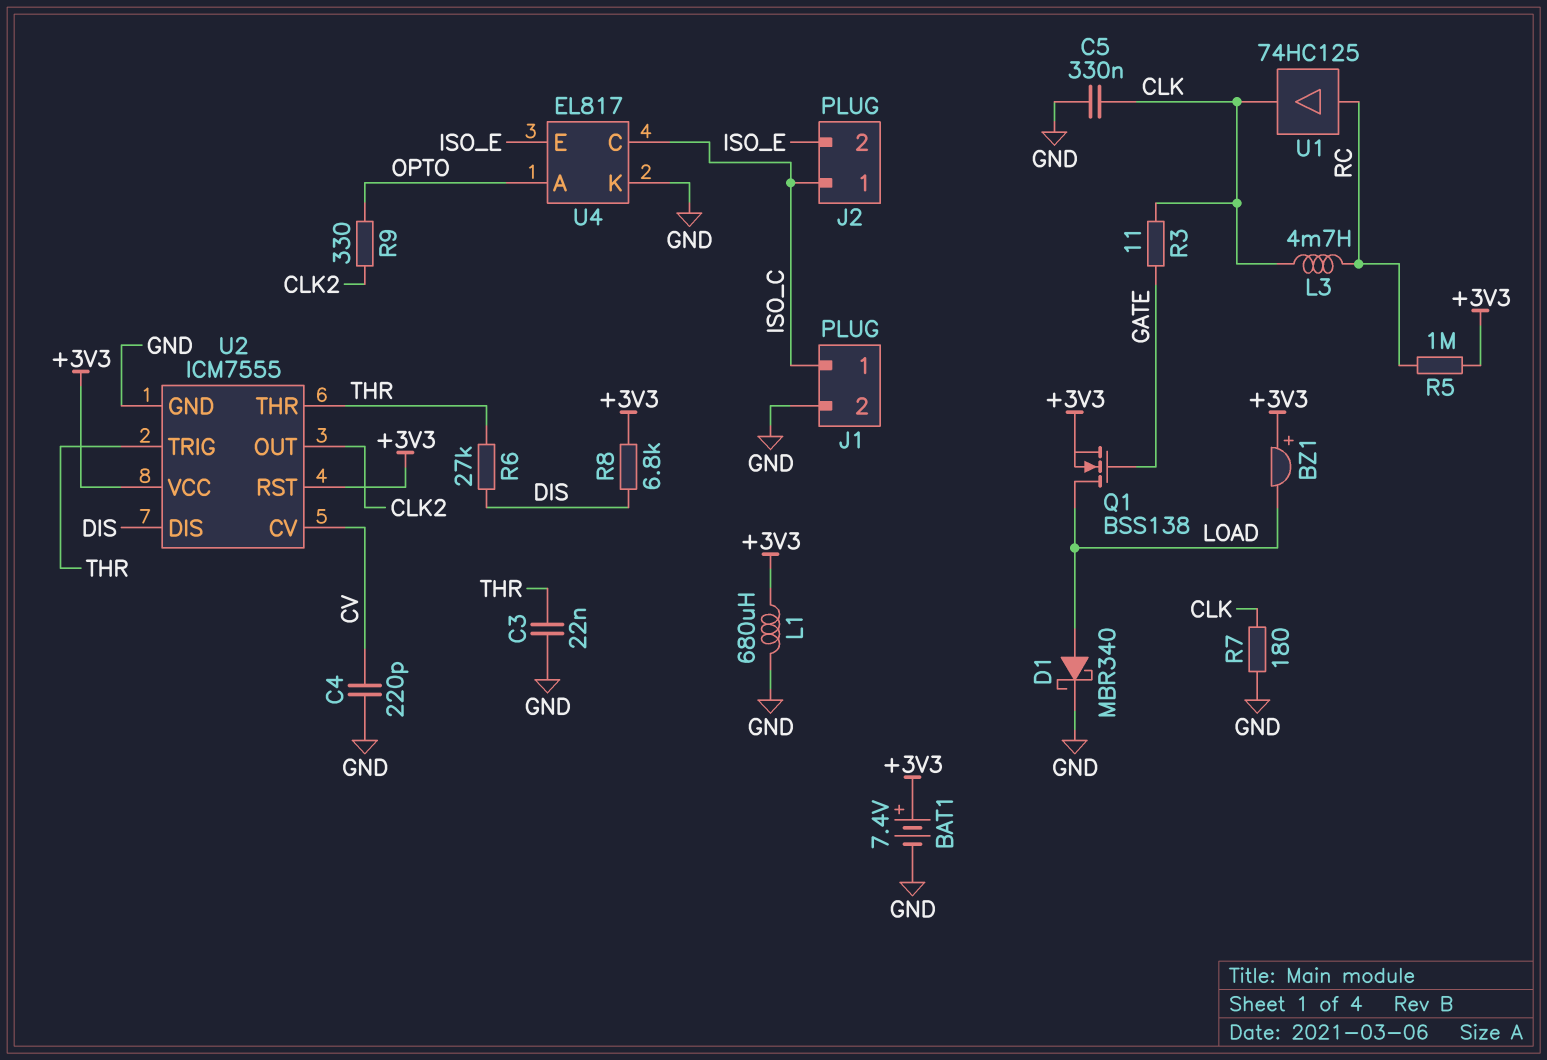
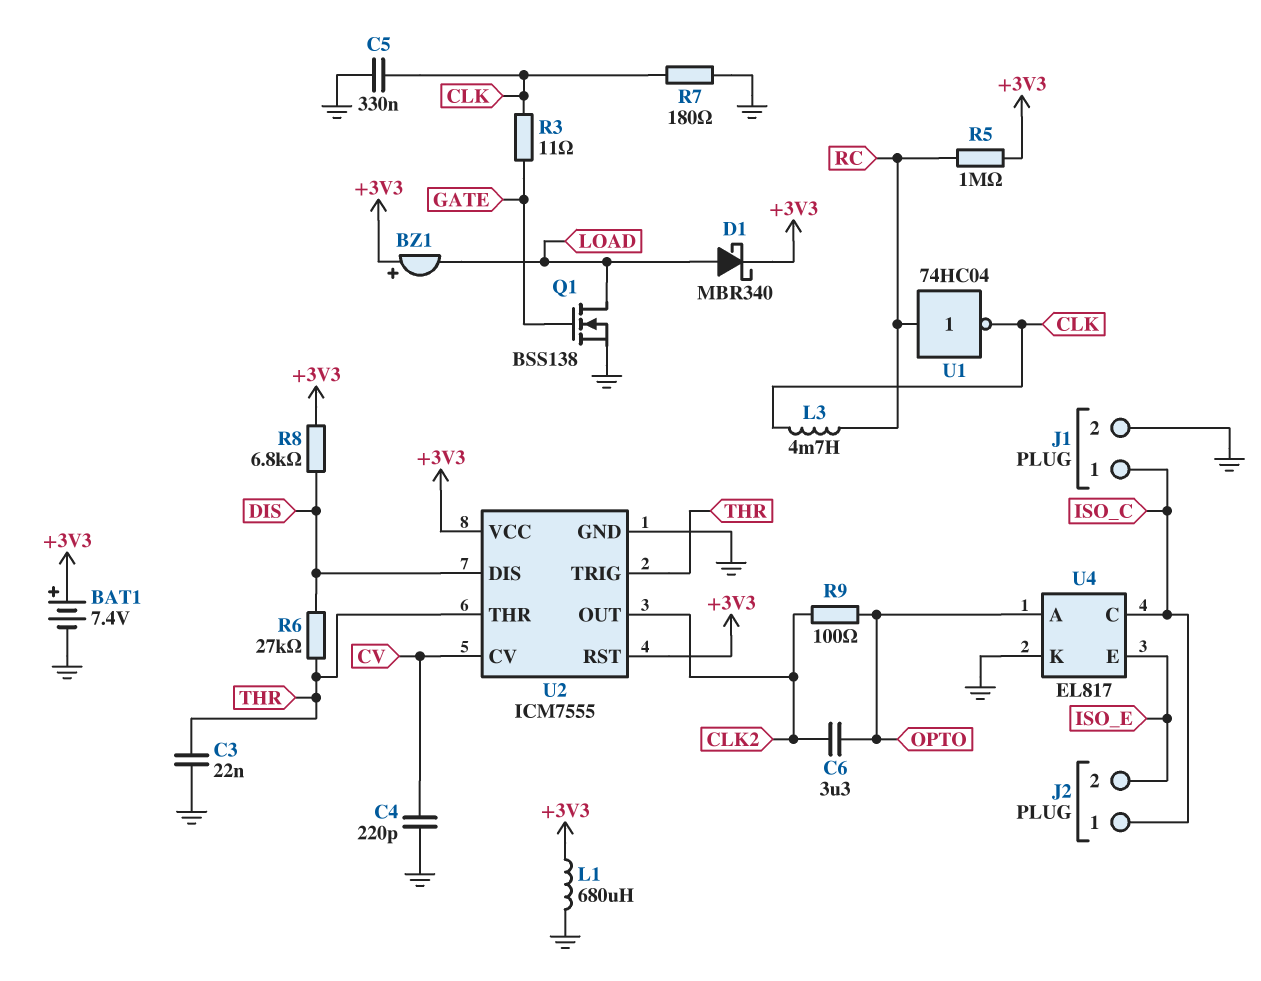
C6: none -> 3.3uF (CLK2, OPTO)
D1: schottky MBR340 (A LOAD, K GND) -> schottky MBR340 (A LOAD, K +3V3)
Q1: NMOS BSS138 (G GATE, D LOAD, S +3V3) -> NMOS BSS138 (G GATE, D LOAD, S GND)
R9: 330 (CLK2, OPTO) -> 100 (CLK2, OPTO)
U1: buffer 74HC125 (in RC, out CLK) -> NOT 74HC04 (in RC, out CLK)

